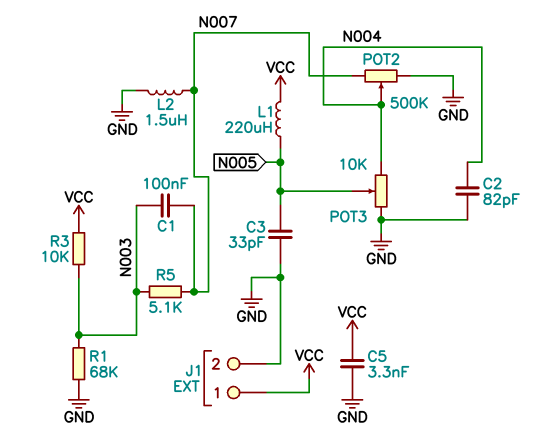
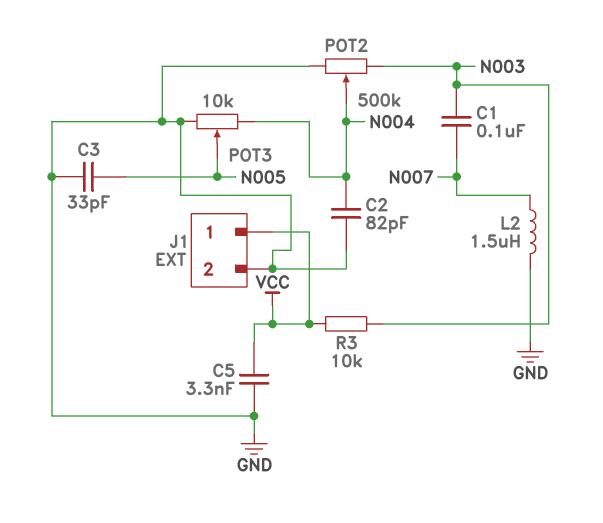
L1: 220uH (N005, VCC) -> none
POT2: 500k (GND, N007, wiper N004) -> 500k (GND, N003, wiper N004)
R1: 68k (GND, N003) -> none
R5: 5.1k (N003, N007) -> none

